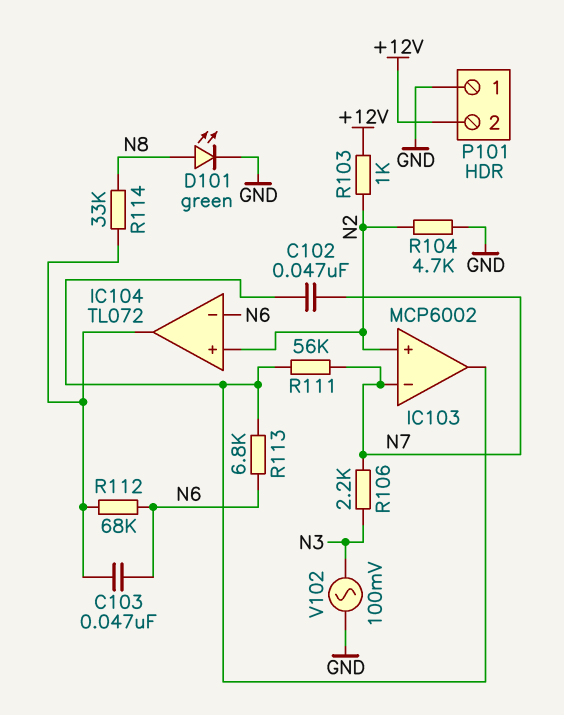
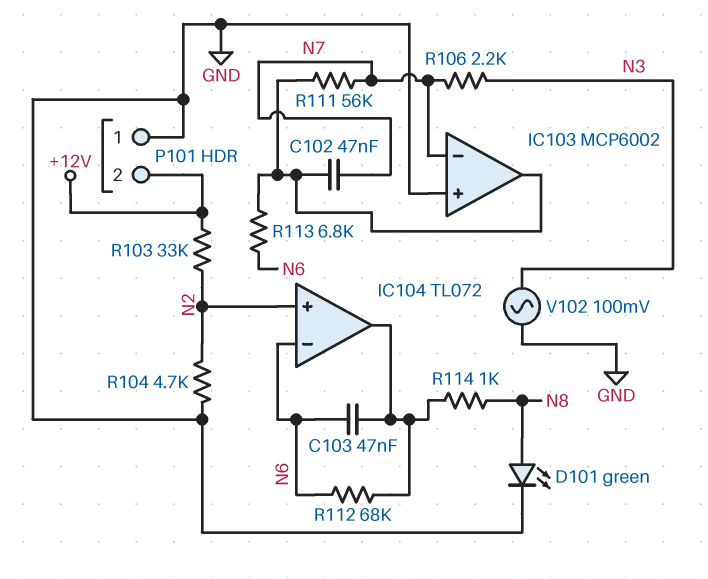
IC103 pin in+: N2 -> GND
R103: 1k (+12V, N2) -> 33k (+12V, N2)
R114: 33k (IC104/out, N8) -> 1k (IC104/out, N8)

